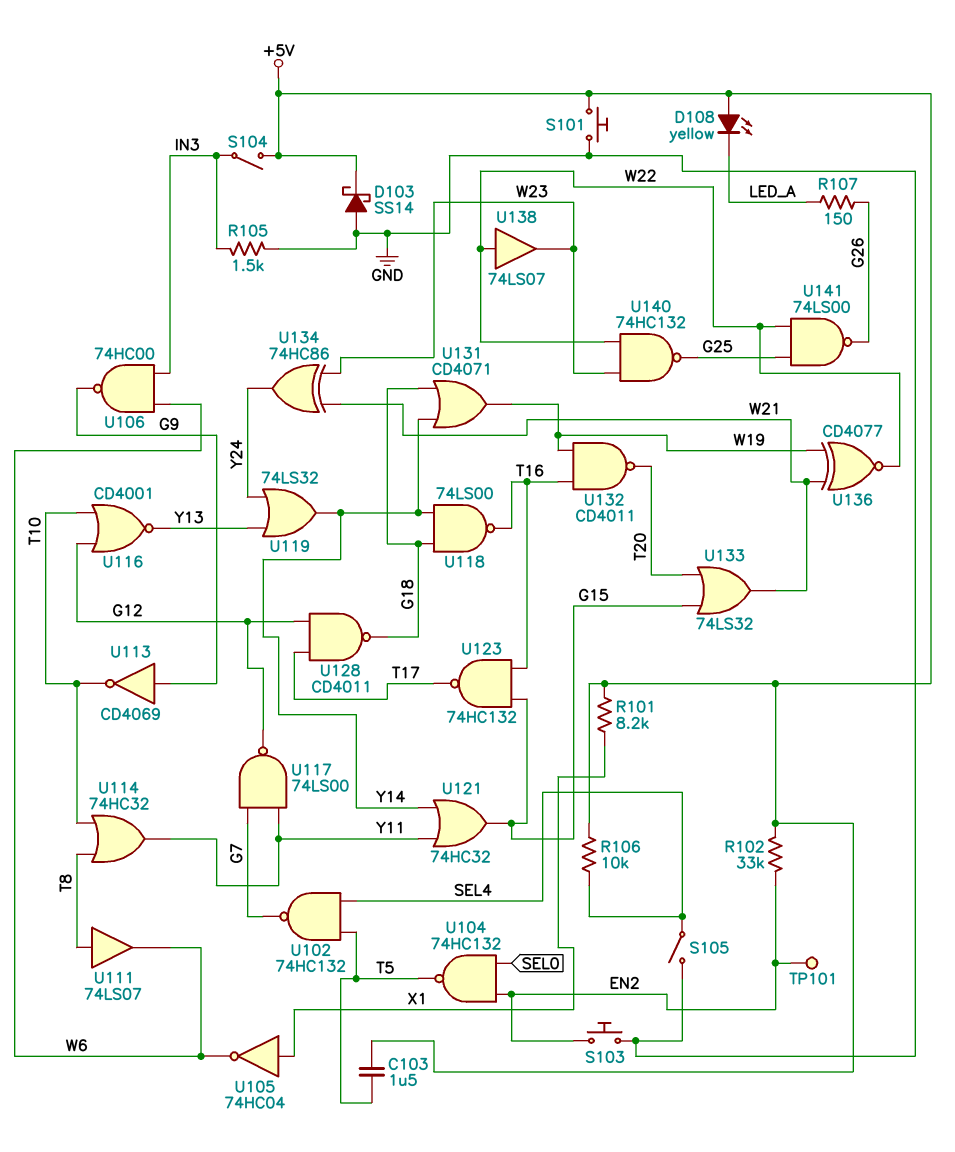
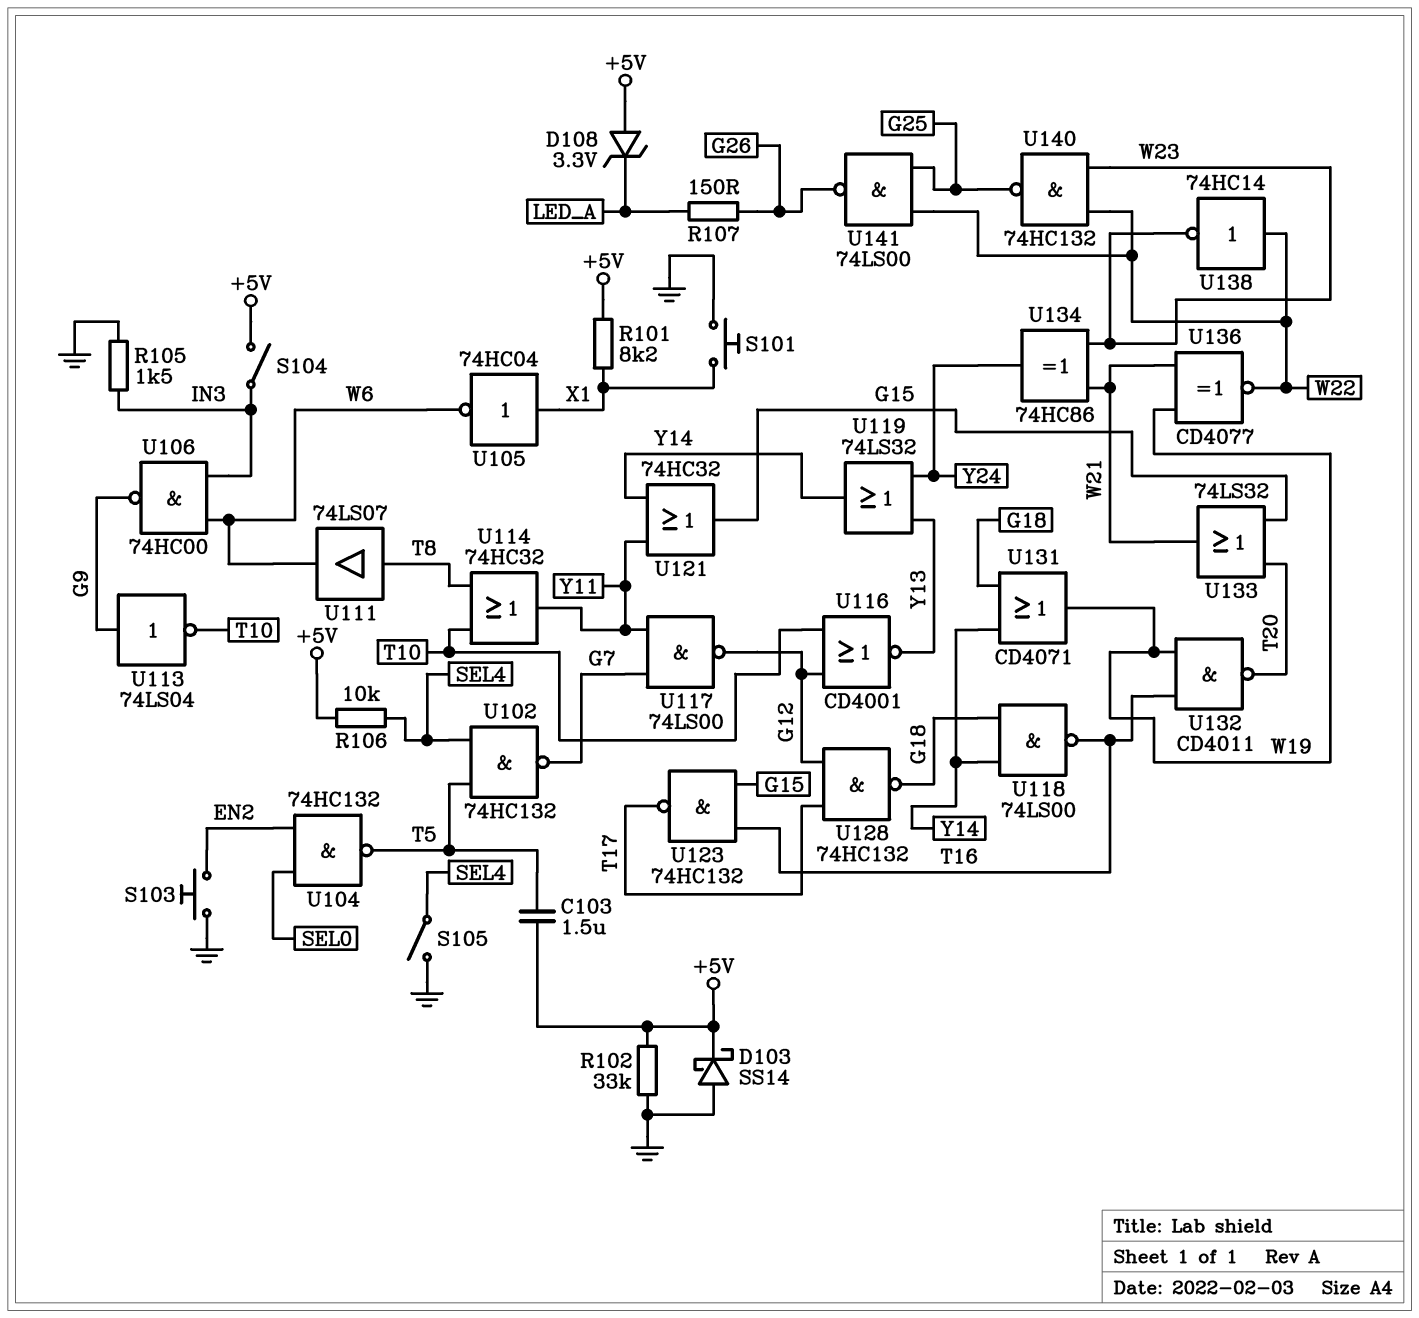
D108: LED yellow (A +5V, K LED_A) -> zener 3.3V (A +5V, K LED_A)
R102: 33k (+5V, EN2) -> 33k (+5V, GND)
S101: button (+5V, GND) -> button (GND, X1)
TP101: test point (EN2) -> none
U113: NOT CD4069 (in G9, out T10) -> NOT 74LS04 (in G9, out T10)
U128: NAND CD4011 (in G12, in T17, out G18) -> NAND 74HC132 (in G12, in T17, out G18)
U138: buffer 74LS07 (in W22, out W23) -> NOT 74HC14 (in W22, out W23)

